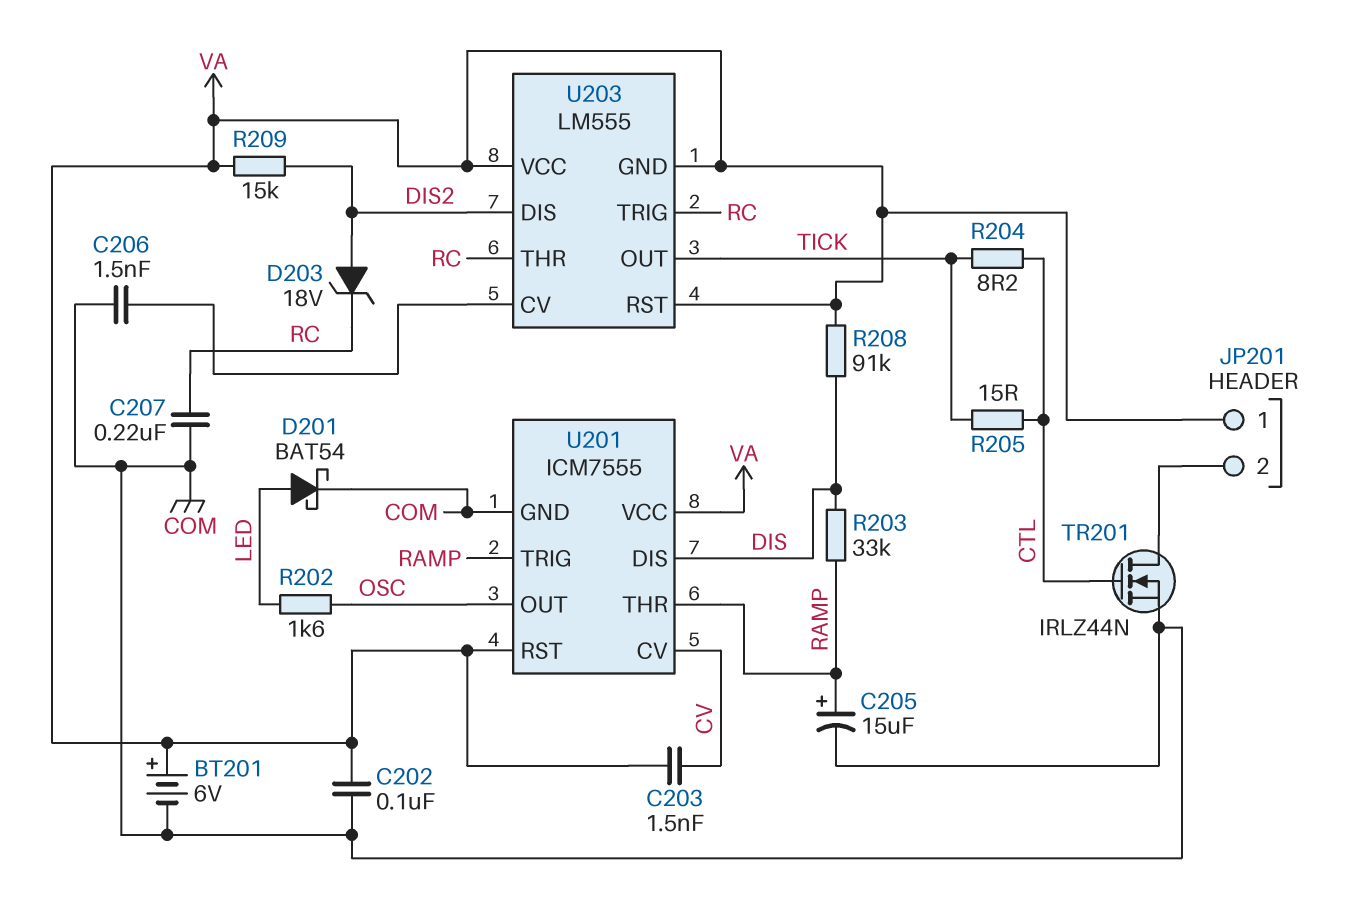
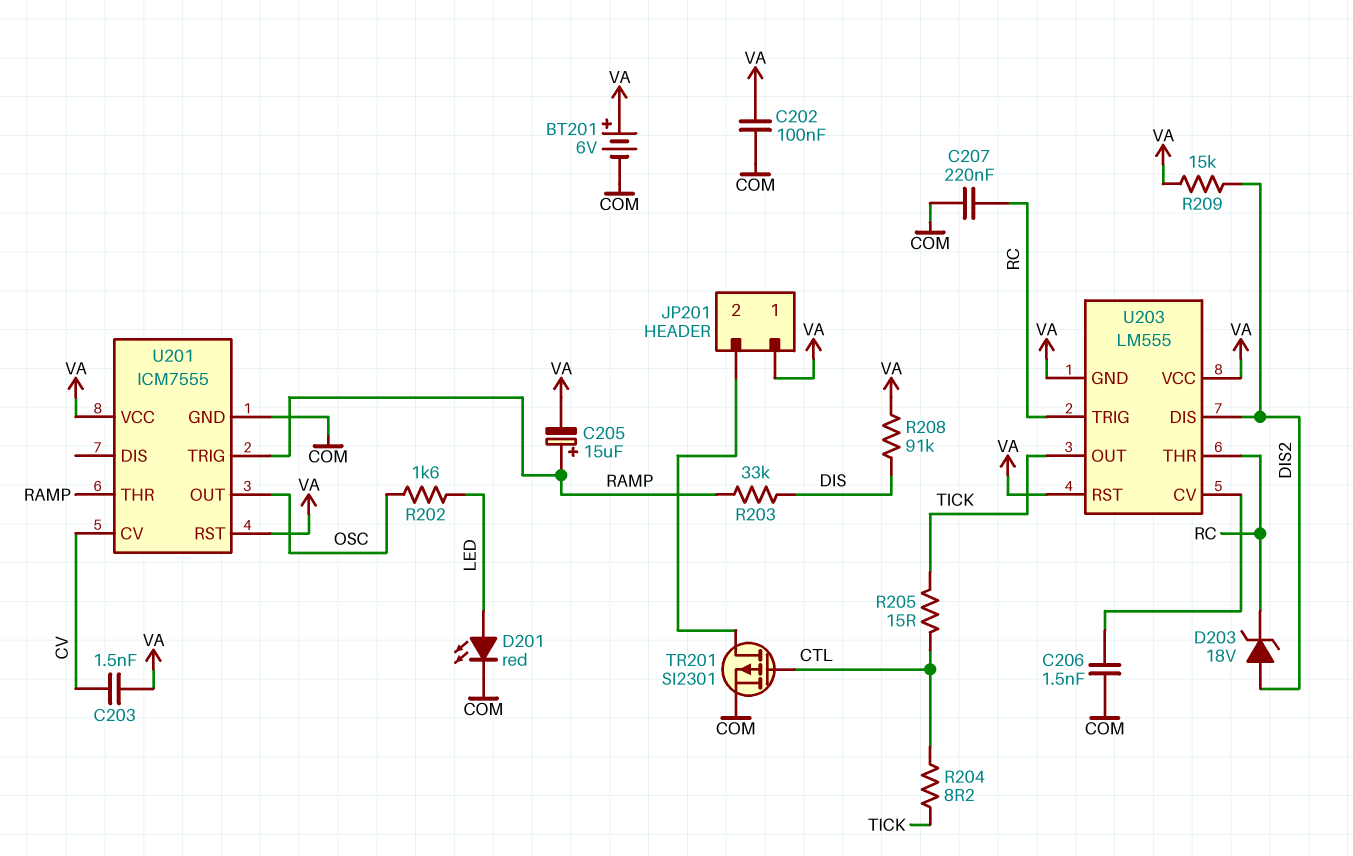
C205: 15uF (plus RAMP, minus COM) -> 15uF (plus RAMP, minus VA)
D201: schottky BAT54 (A LED, K COM) -> LED red (A LED, K COM)
TR201: NMOS IRLZ44N (G CTL, D JP201/2, S COM) -> PMOS SI2301 (G CTL, D JP201/2, S COM)
U201 pin DIS: DIS -> none

